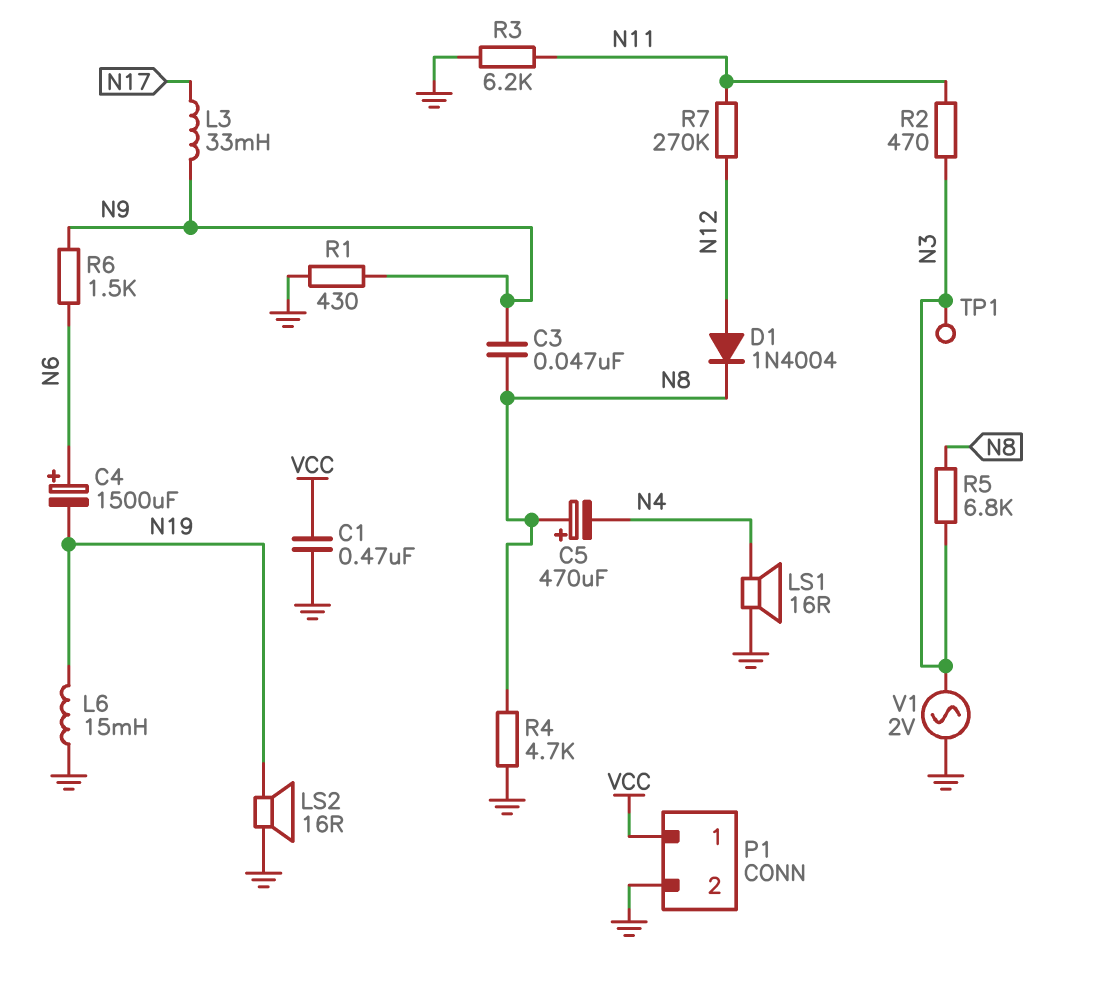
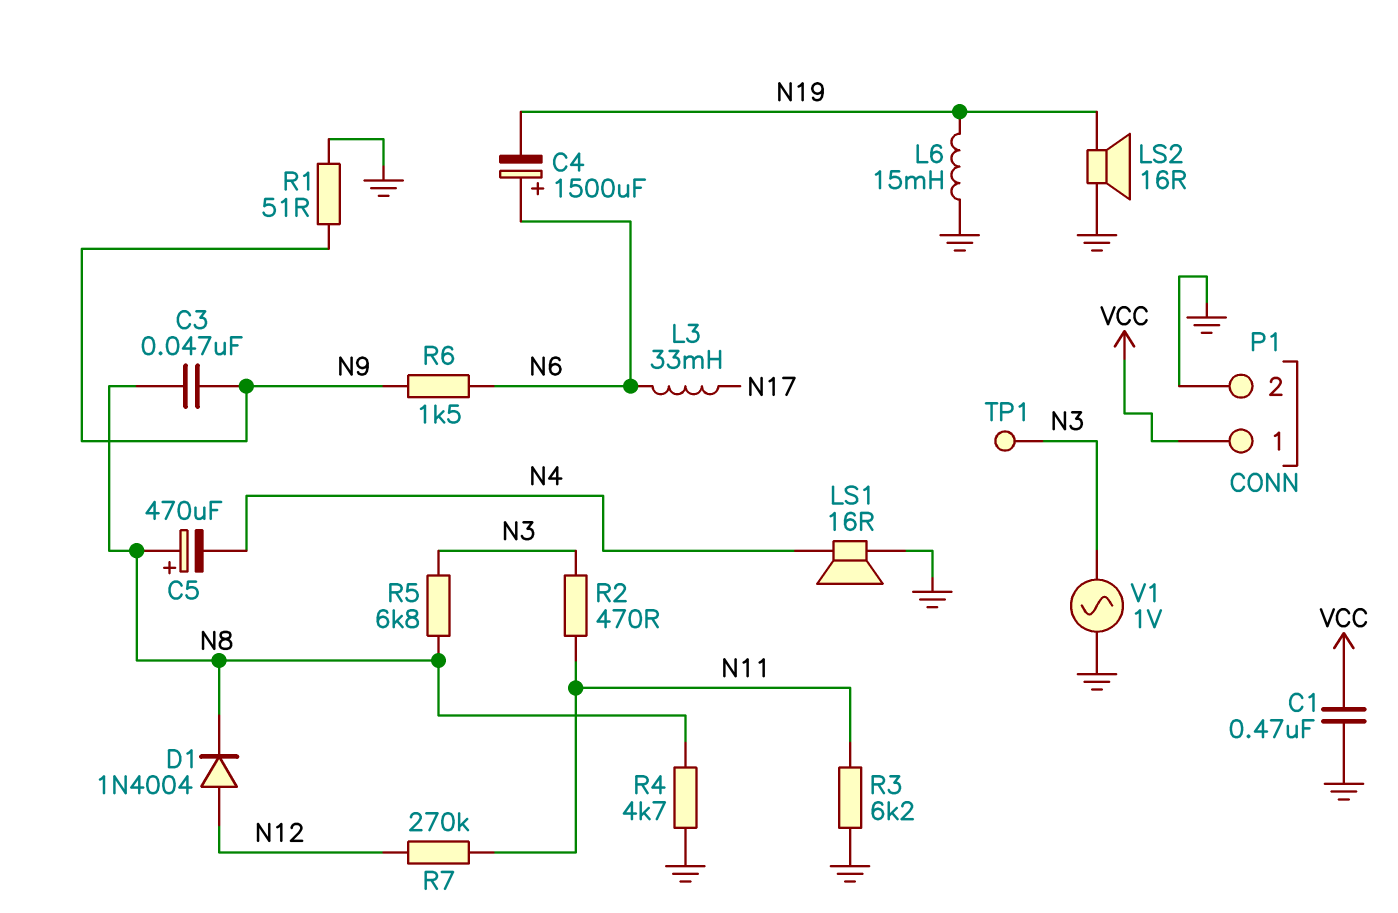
L3: 33mH (N9, N17) -> 33mH (N6, N17)
R1: 430 (GND, N9) -> 51 (GND, N9)
V1: AC 2V (GND, N3) -> AC 1V (GND, N3)

